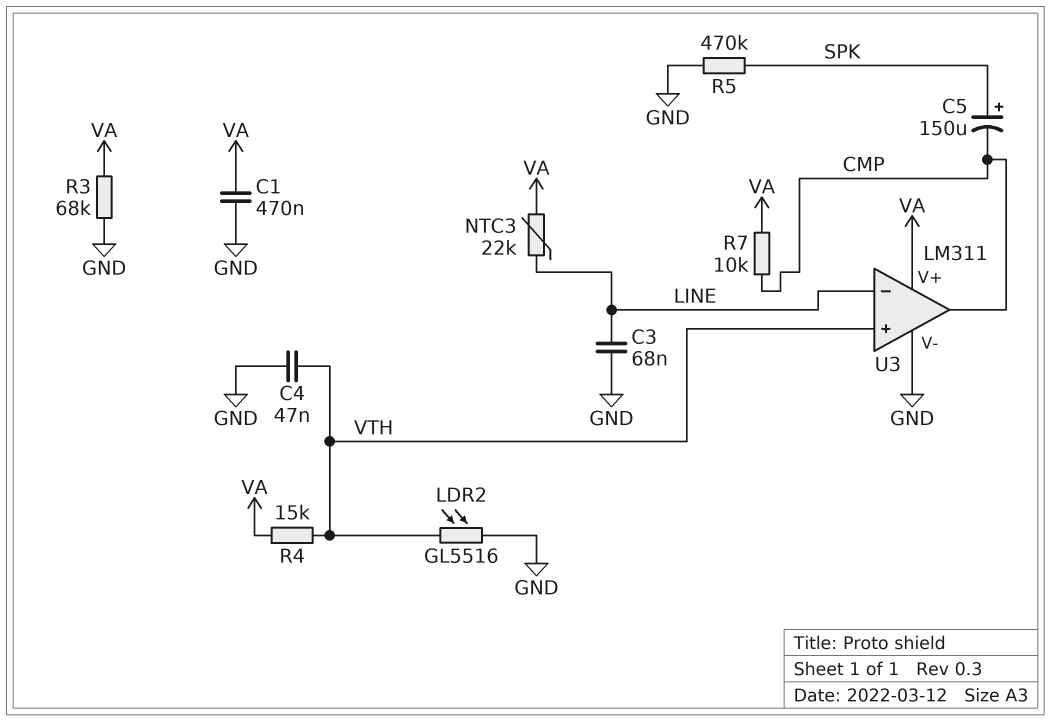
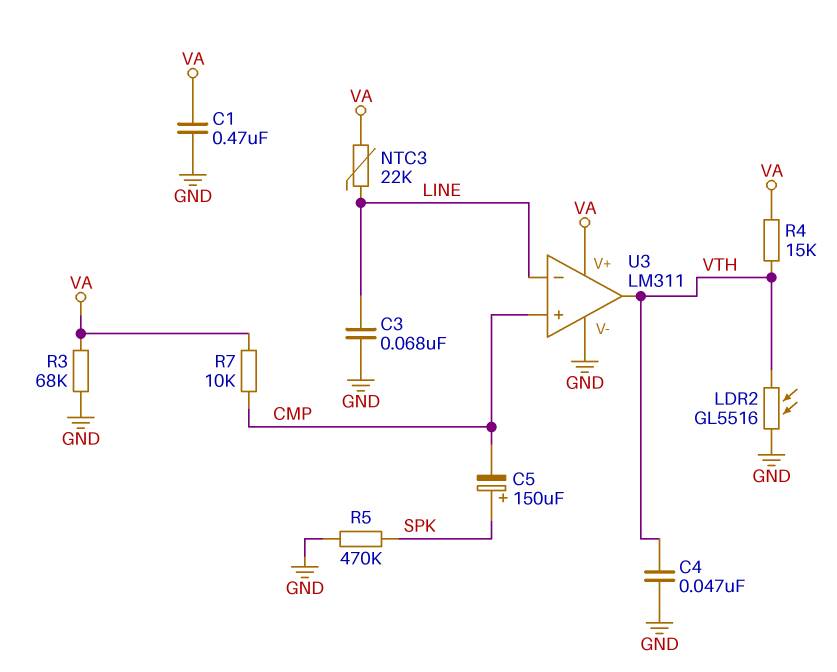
U3 pin in+: VTH -> CMP
U3 pin out: CMP -> VTH

